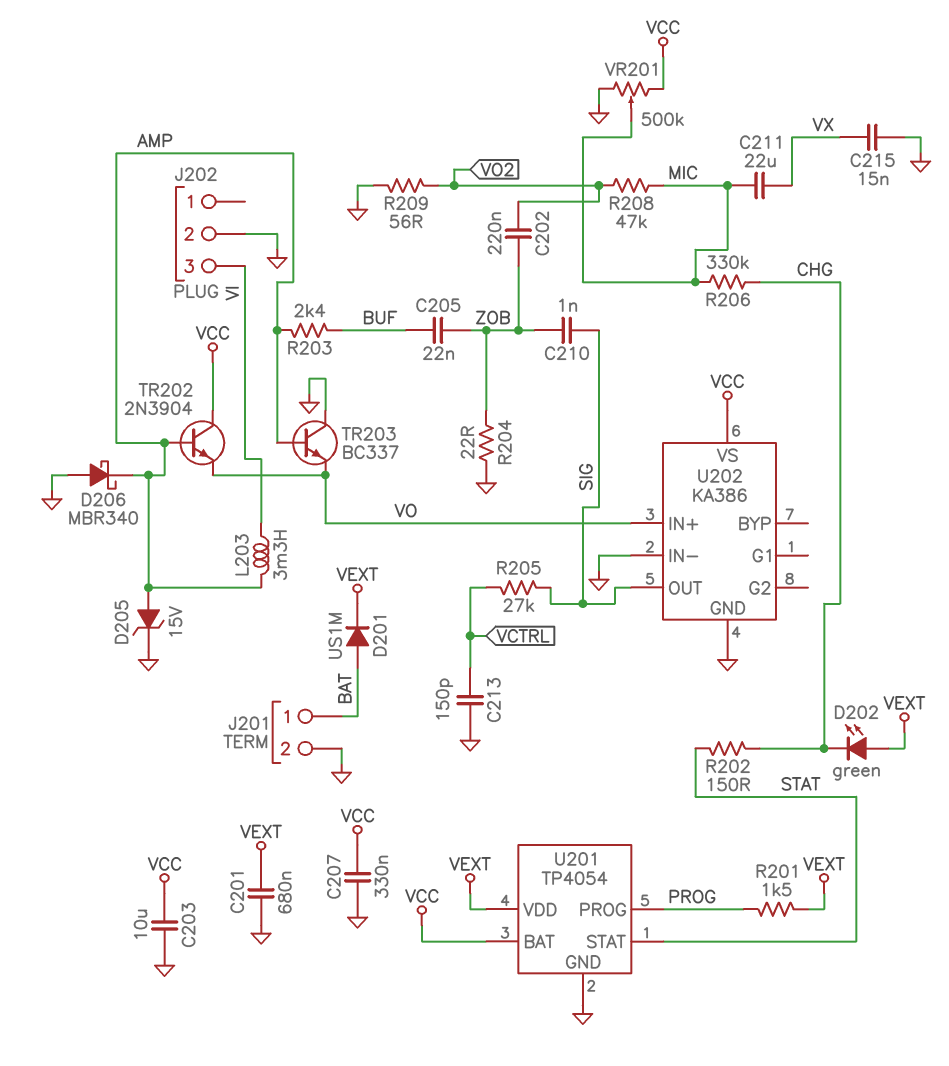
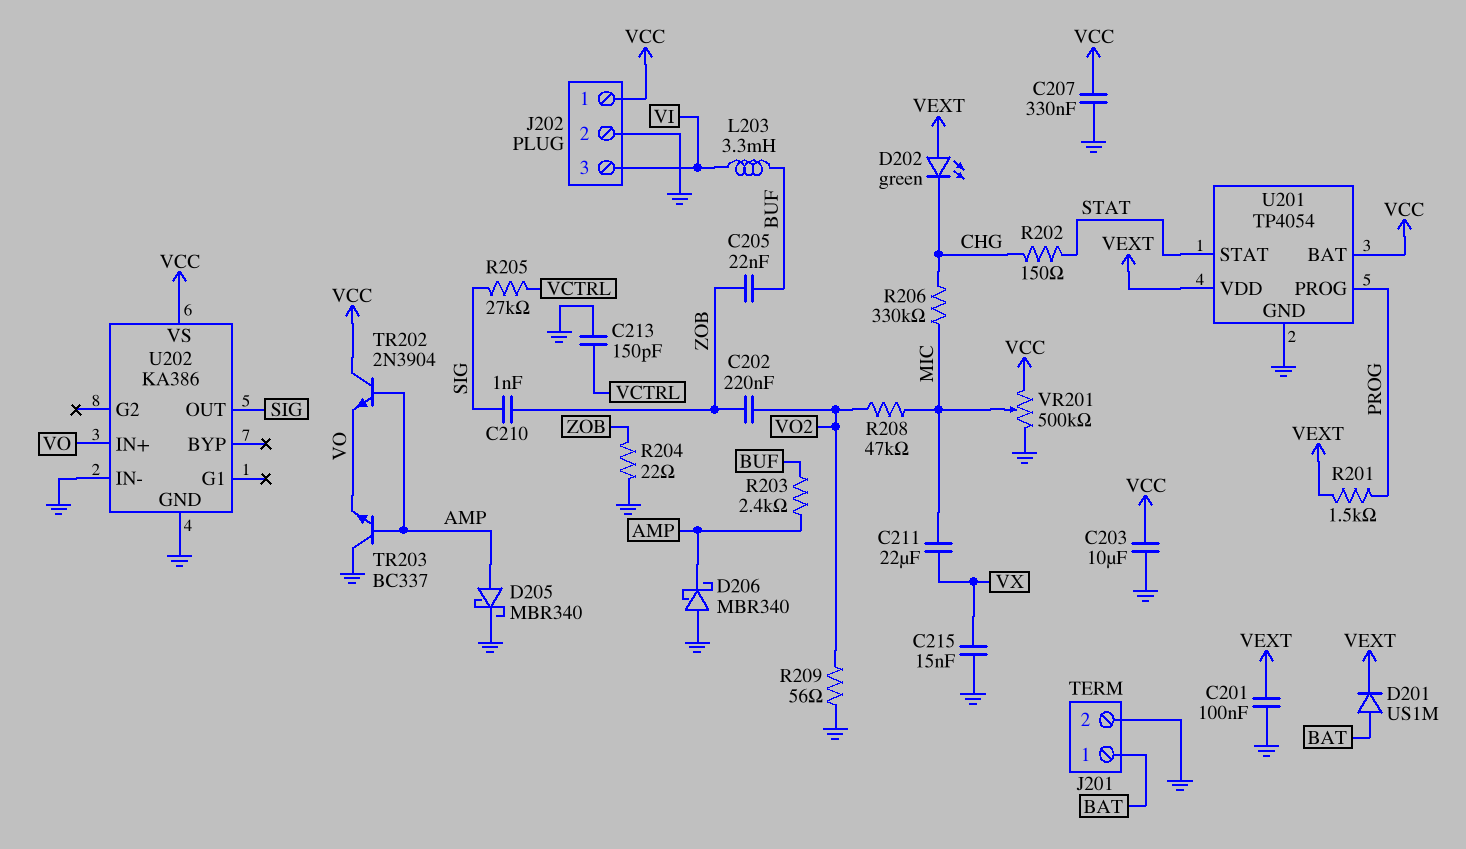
C201: 680nF (GND, VEXT) -> 100nF (GND, VEXT)
D205: zener 15V (A AMP, K GND) -> schottky MBR340 (A AMP, K GND)
J202 pin 1: none -> VCC
L203: 3.3mH (AMP, VI) -> 3.3mH (BUF, VI)

